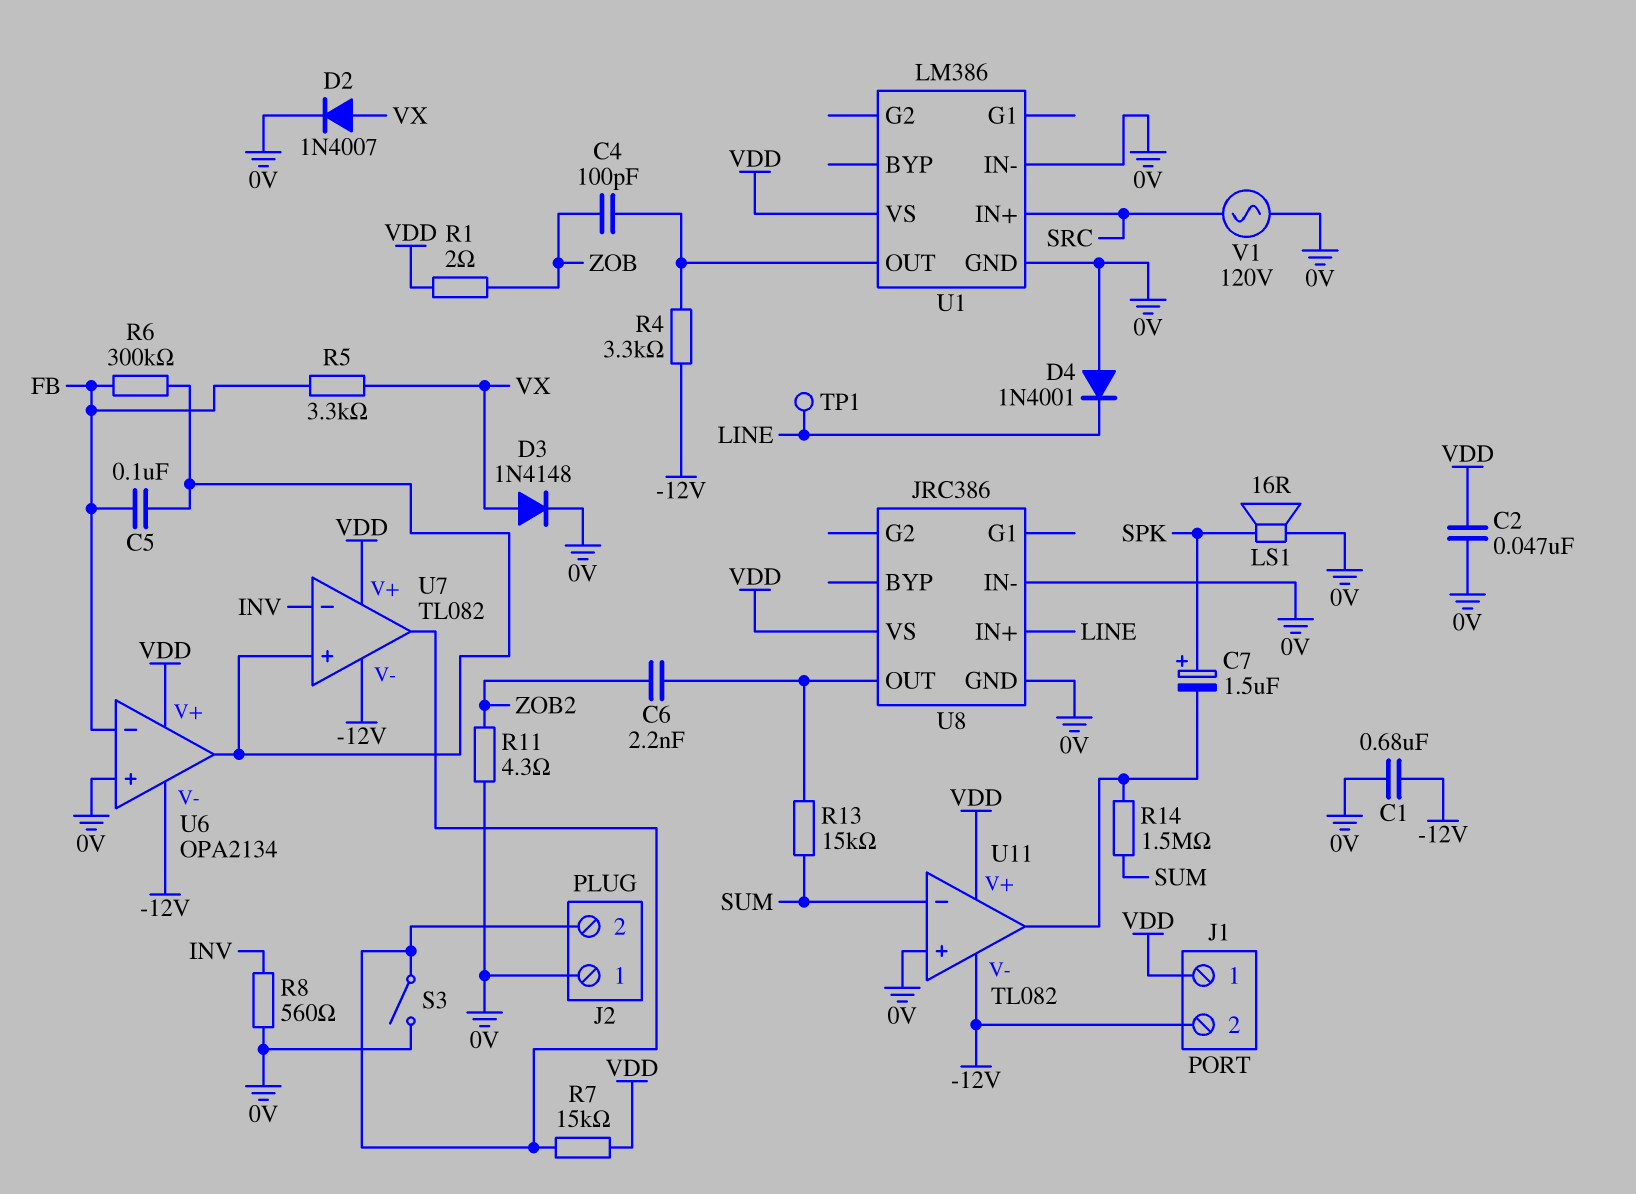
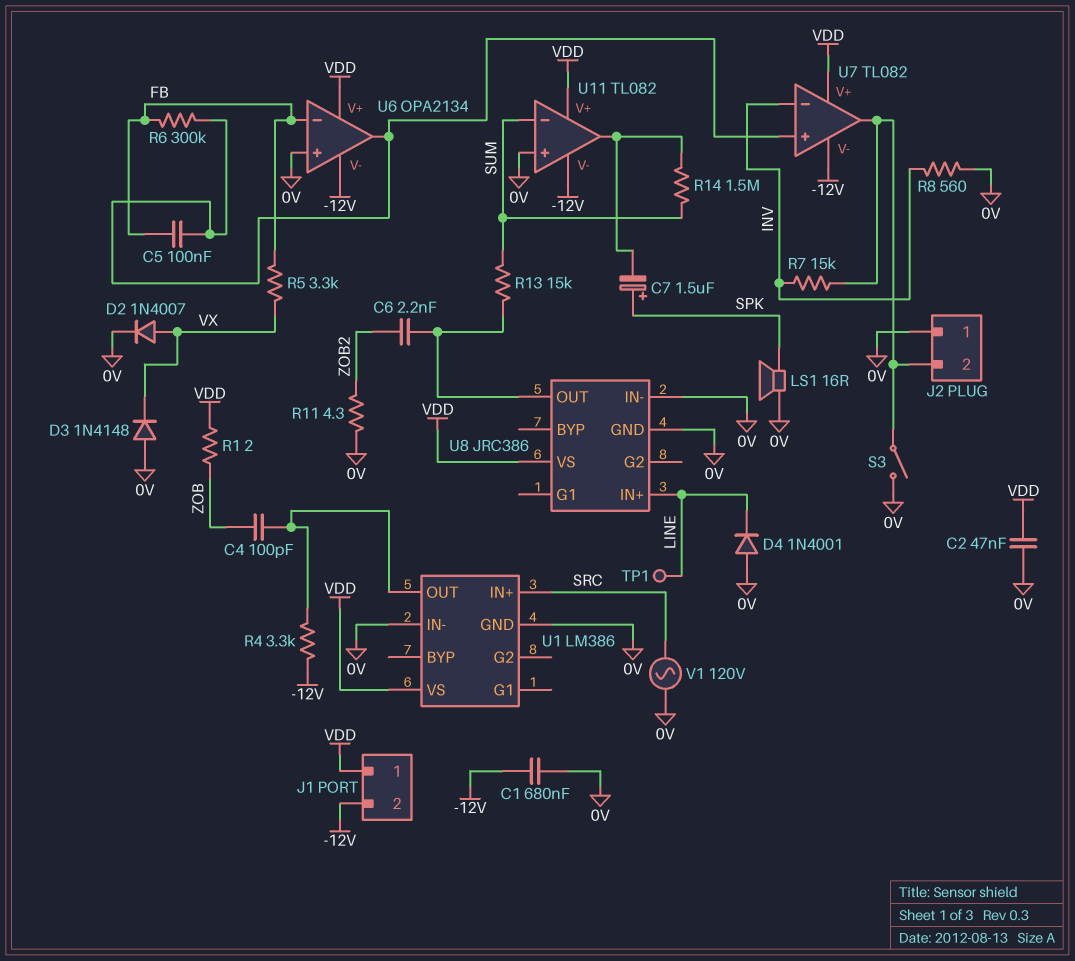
D3: diode 1N4148 (A VX, K 0V) -> diode 1N4148 (A 0V, K VX)
R7: 15k (J2/2, VDD) -> 15k (INV, J2/2)

